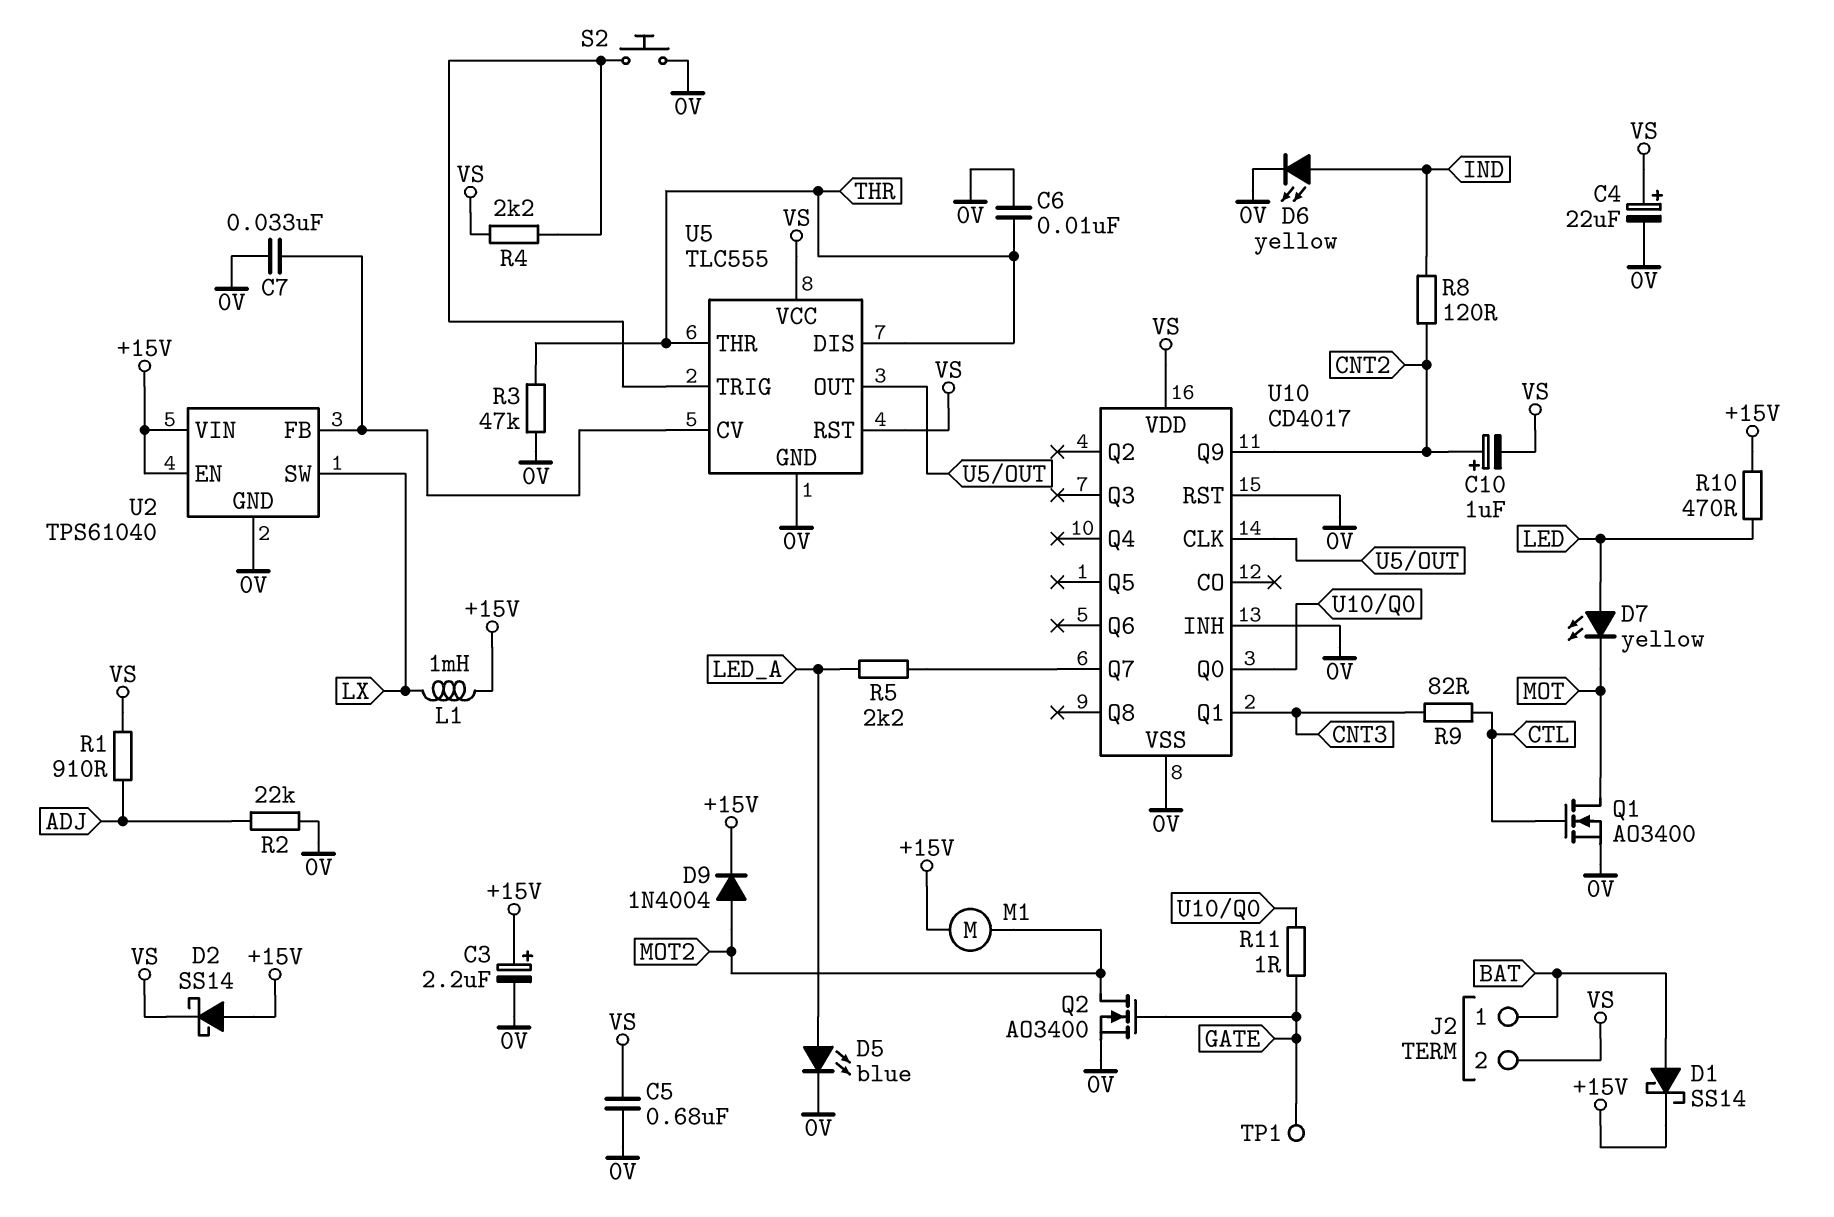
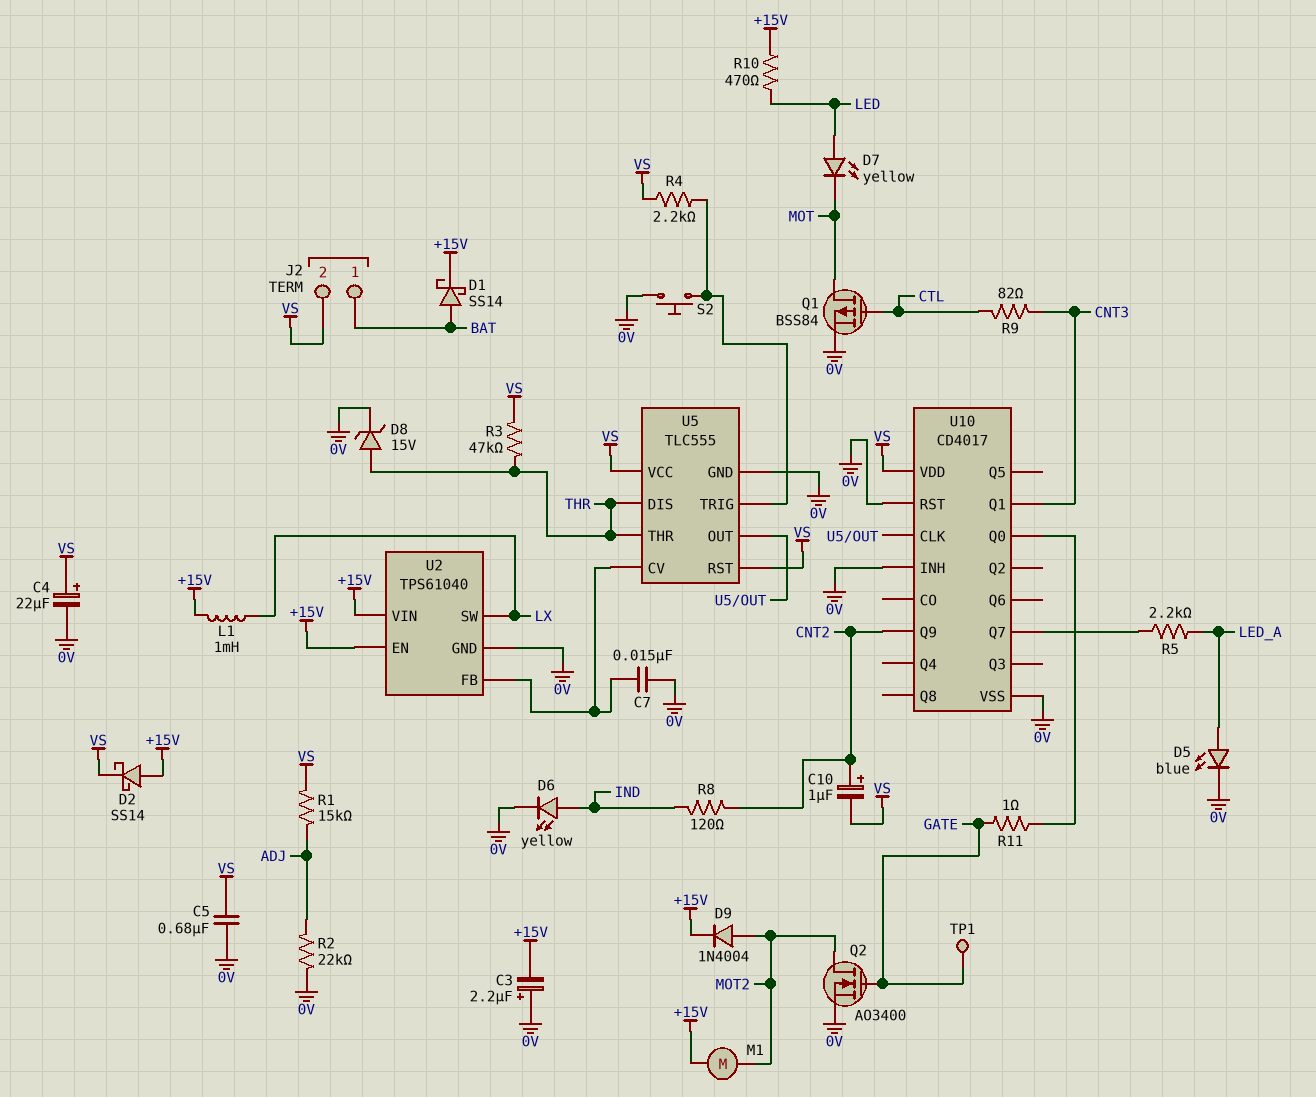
C3: 2.2uF (plus +15V, minus 0V) -> 2.2uF (plus 0V, minus +15V)
C6: 10nF (0V, THR) -> none
C7: 33nF (0V, U2/FB) -> 15nF (0V, U2/FB)
D8: none -> zener 15V (A THR, K 0V)
Q1: NMOS AO3400 (G CTL, D MOT, S 0V) -> PMOS BSS84 (G CTL, D MOT, S 0V)
R1: 910 (ADJ, VS) -> 15k (ADJ, VS)
R3: 47k (0V, THR) -> 47k (THR, VS)

